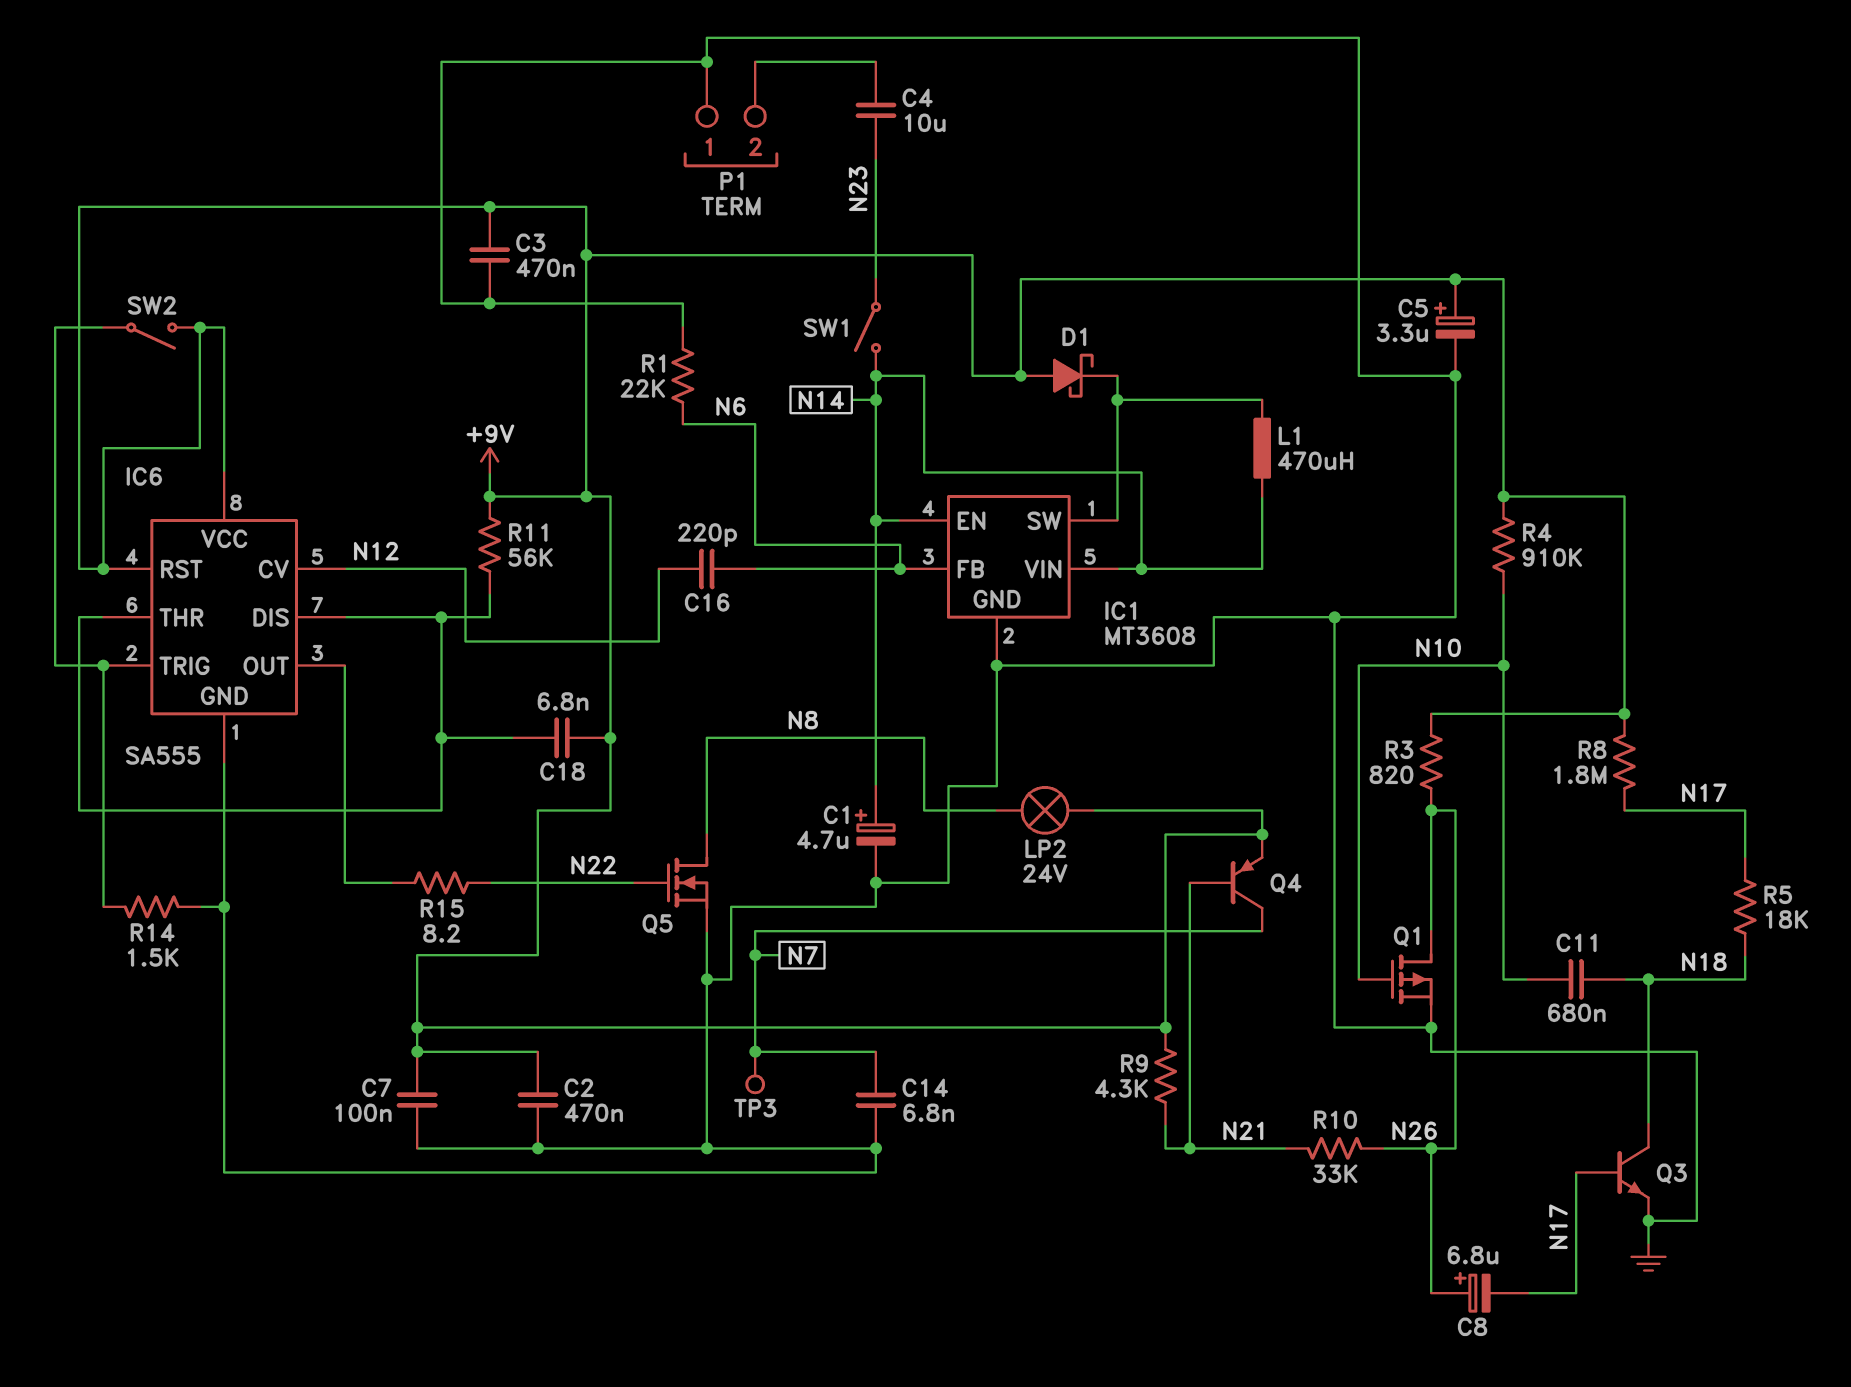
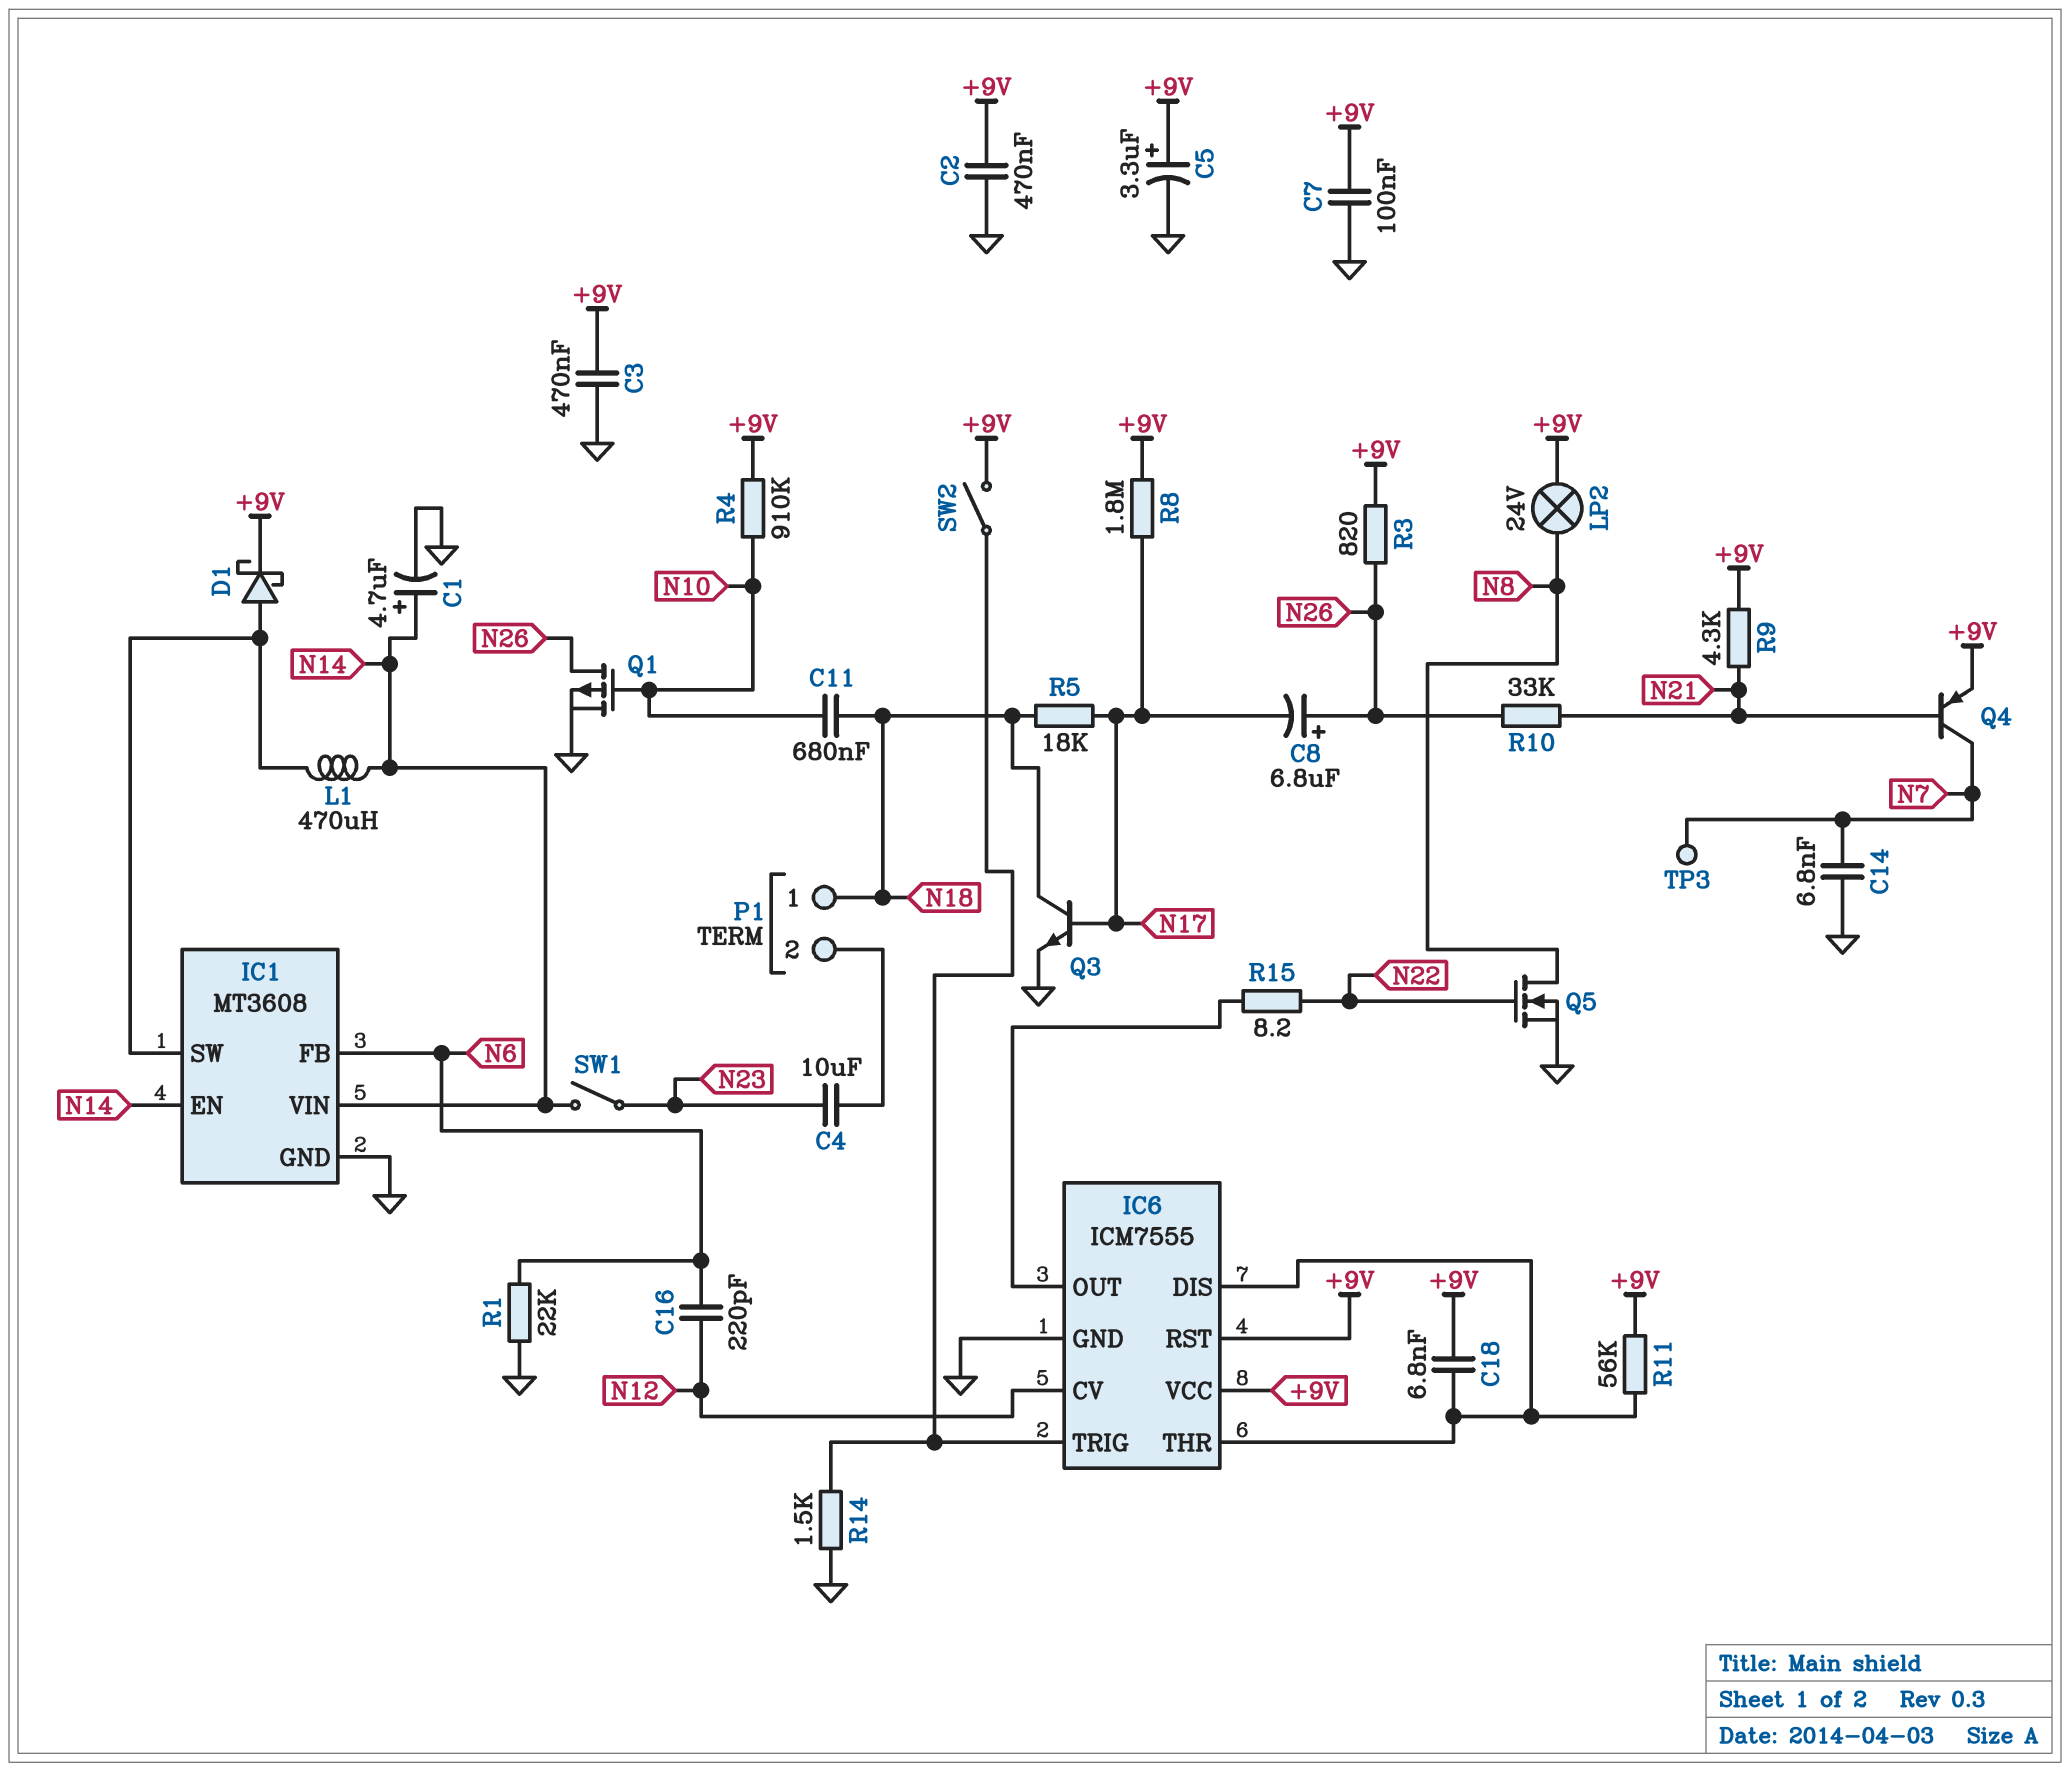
D1: schottky (A +9V, K IC1/SW) -> schottky (A IC1/SW, K +9V)
IC6: SA555 -> ICM7555
P1 pin 1: GND -> N18

